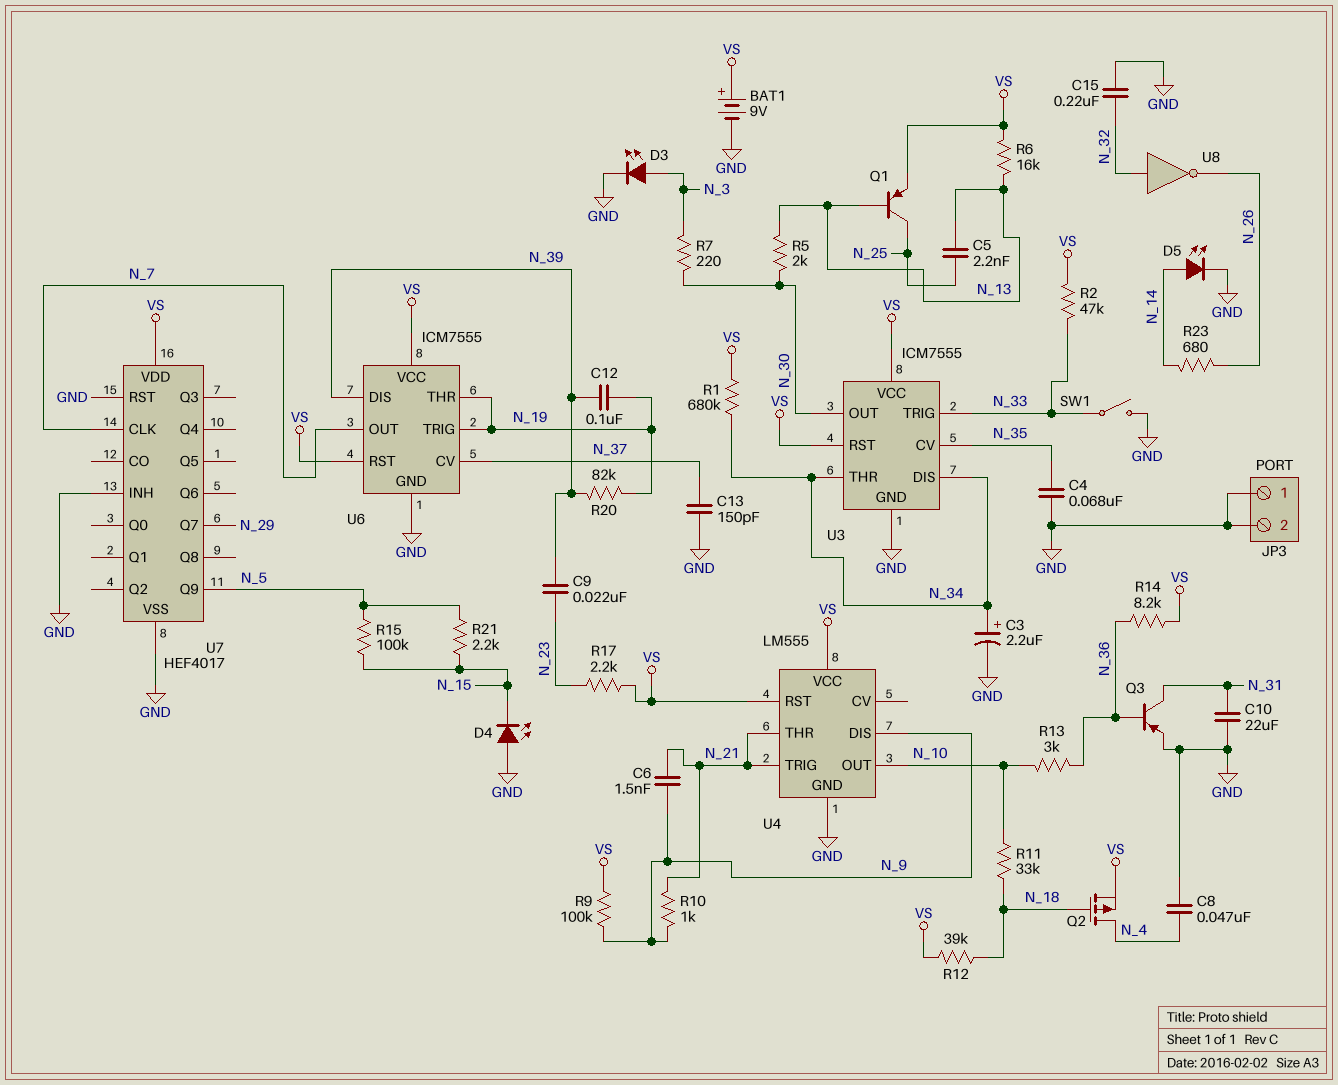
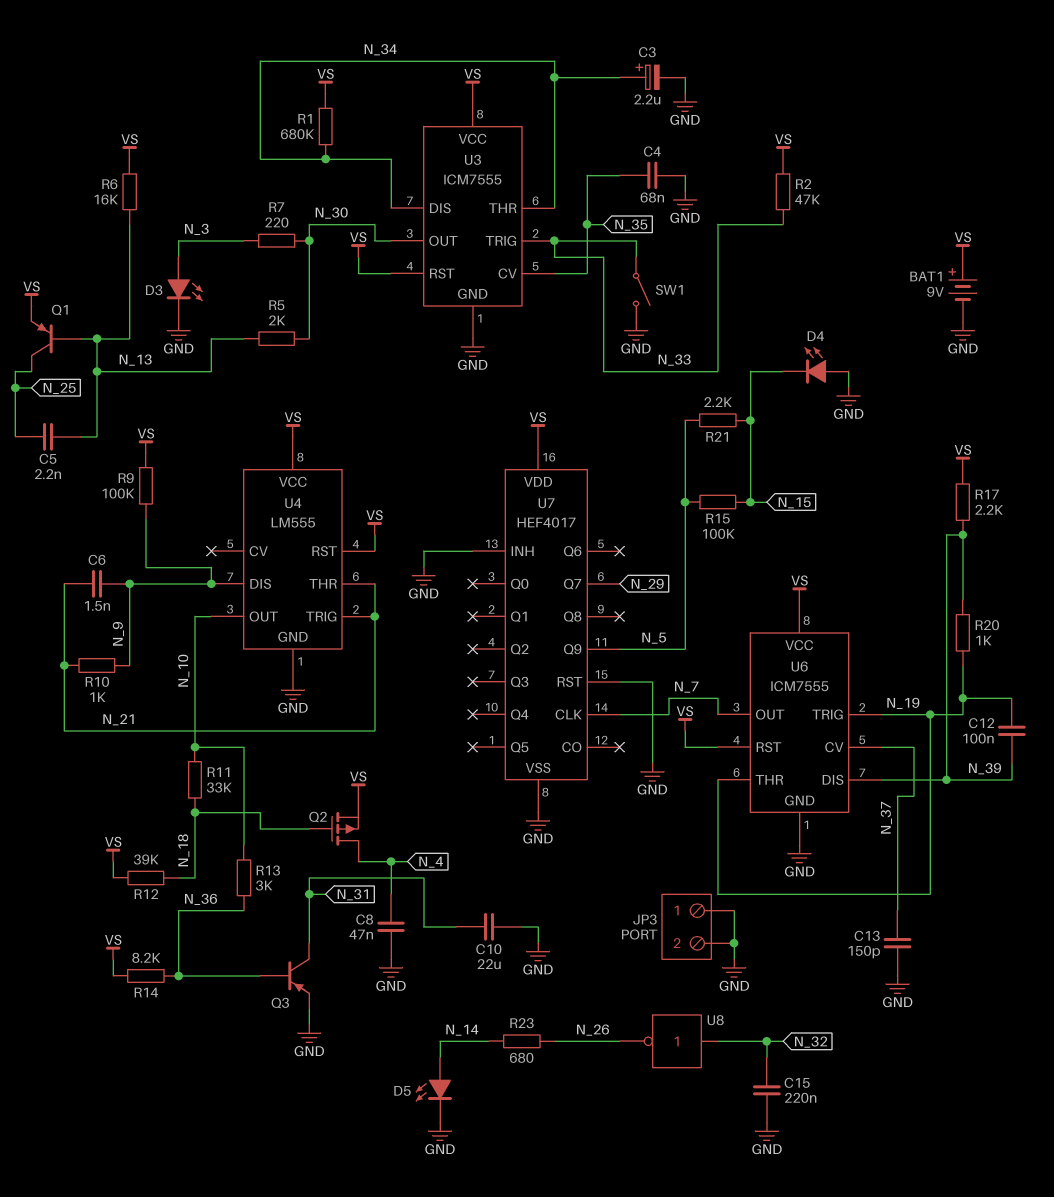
C9: 22nF (N_23, N_39) -> none
R17: 2.2k (N_23, VS) -> 2.2k (N_39, VS)
R20: 82k (N_19, N_39) -> 1k (N_19, N_39)

